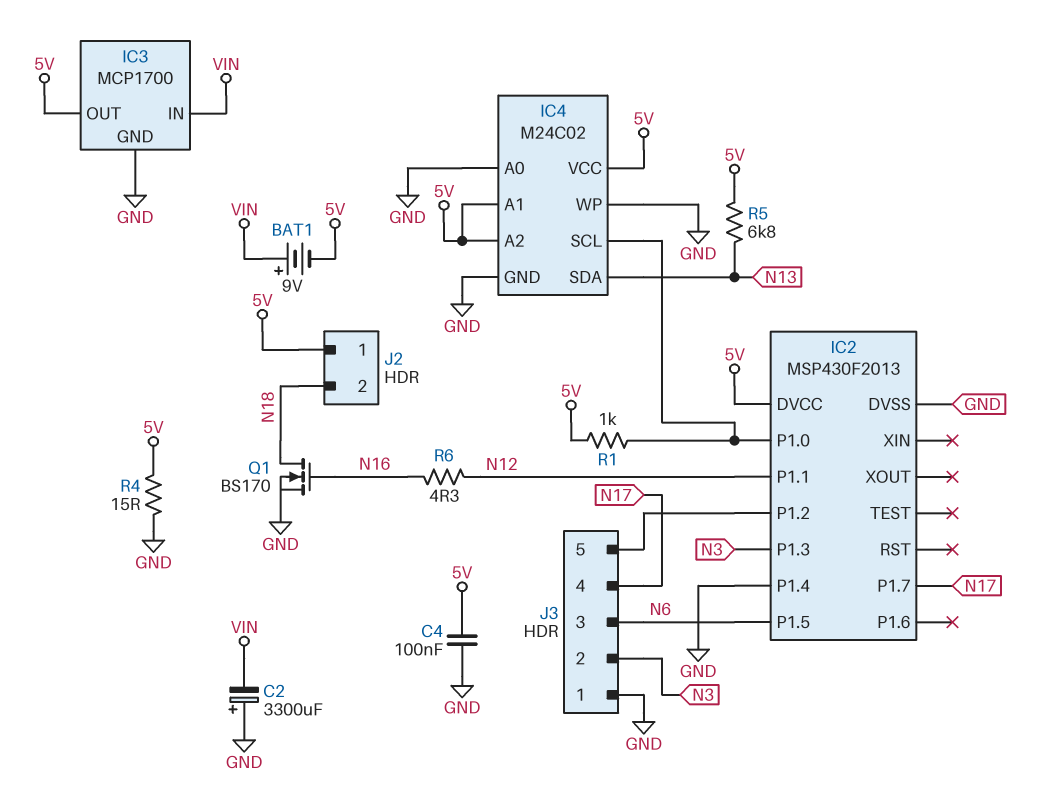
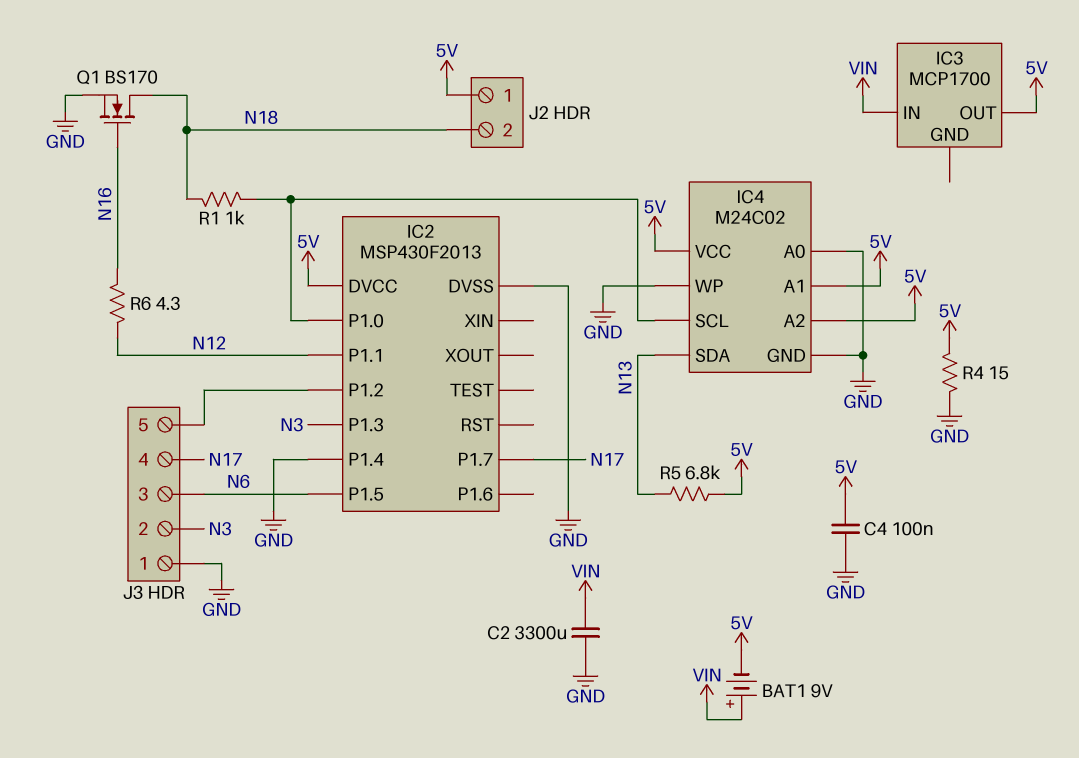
C2: 3300uF (plus GND, minus VIN) -> 3300uF (GND, VIN)
IC3 pin GND: GND -> none
R1: 1k (5V, IC2/P1.0) -> 1k (IC2/P1.0, N18)

